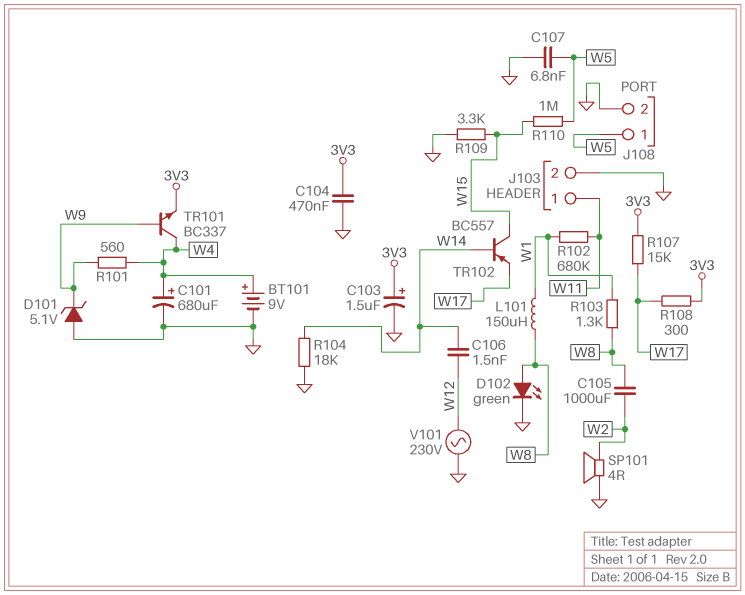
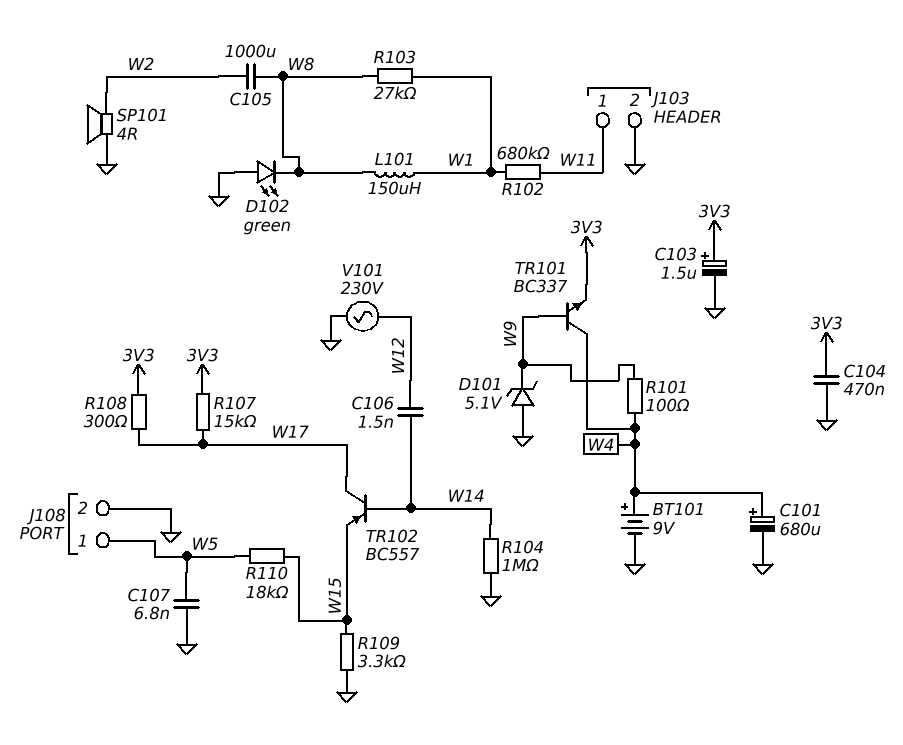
D102: LED green (A W8, K GND) -> LED green (A GND, K W8)
R101: 560 (W4, W9) -> 100 (W4, W9)
R103: 1.3k (W1, W8) -> 27k (W1, W8)
R104: 18k (GND, W14) -> 1M (GND, W14)
R110: 1M (W5, W15) -> 18k (W5, W15)
TR102: PNP BC557 (B W14, C W15, E W17) -> PNP BC557 (B W14, C W17, E W15)

